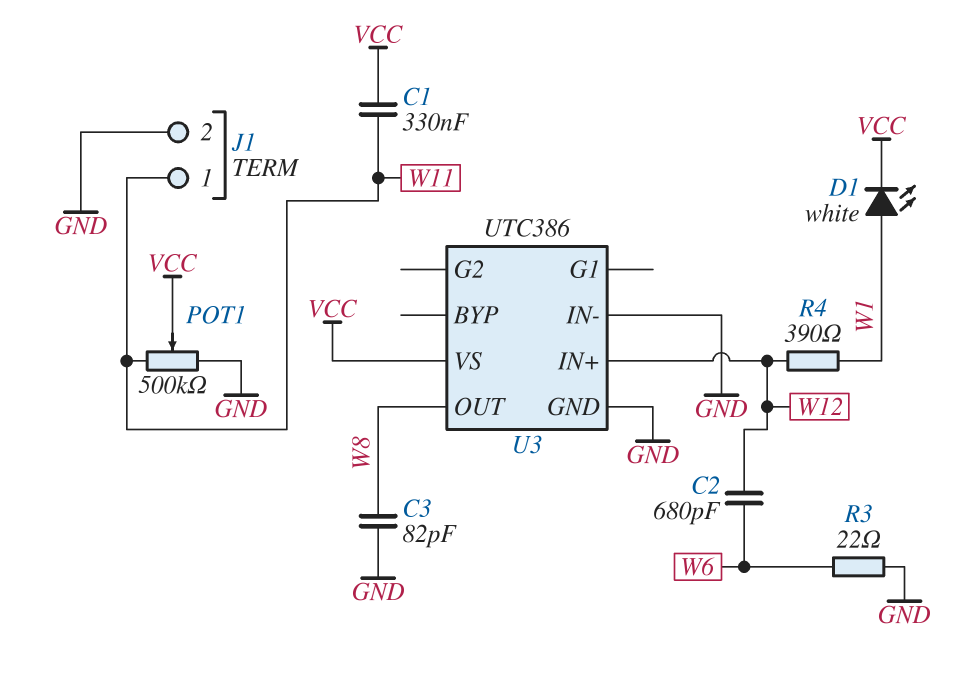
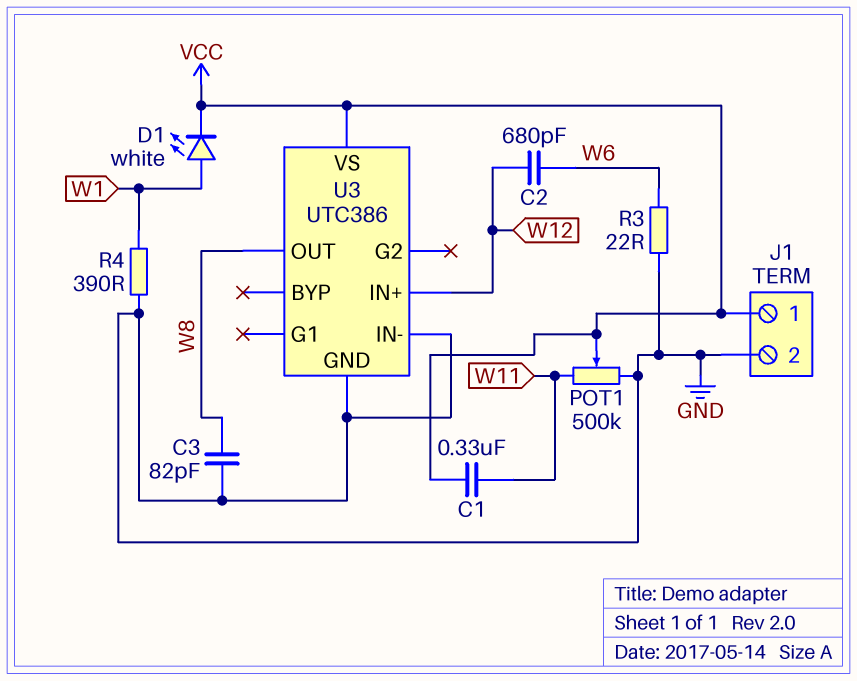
J1 pin 1: W11 -> VCC
R4: 390 (W1, W12) -> 390 (GND, W1)

